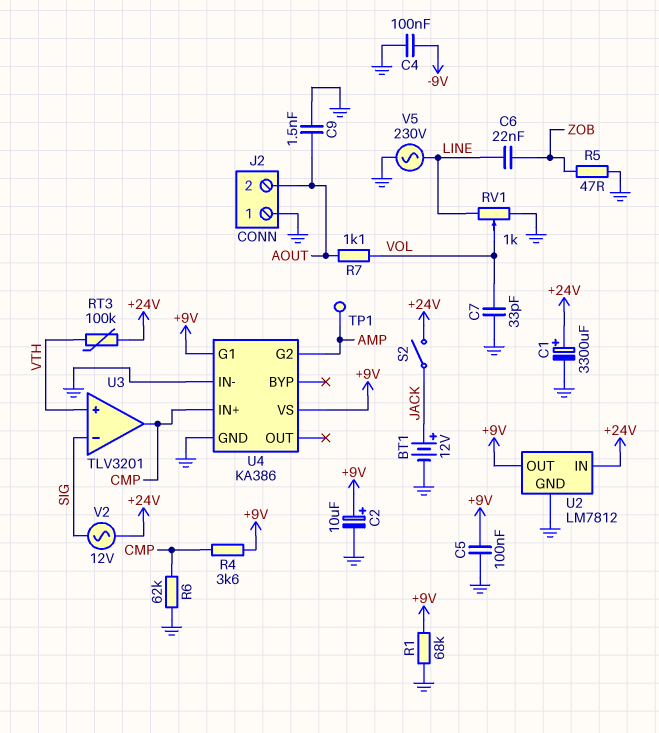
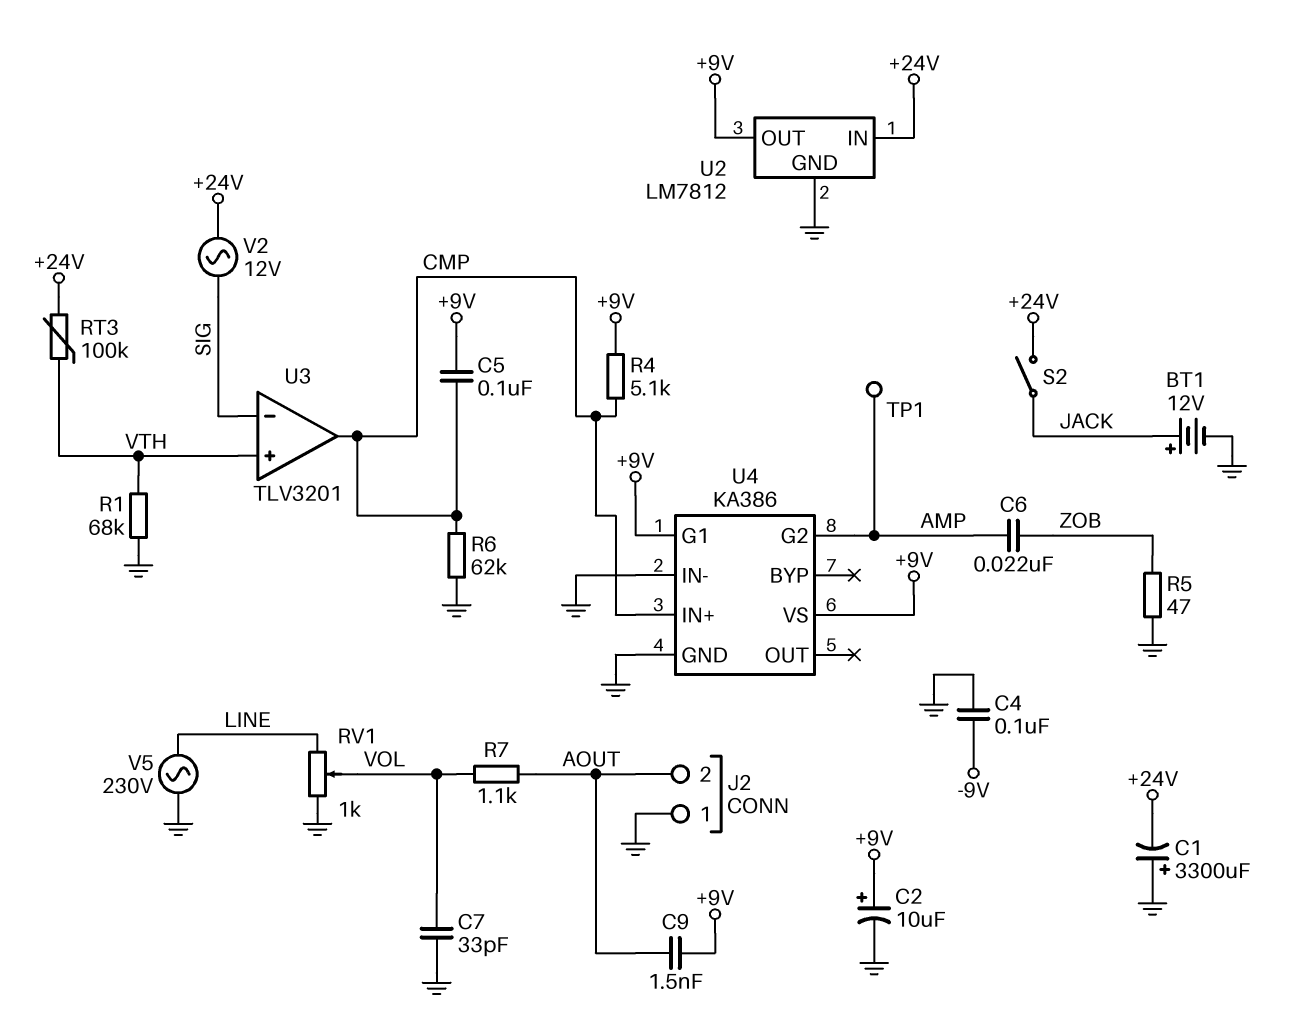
C1: 3300uF (plus +24V, minus GND) -> 3300uF (plus GND, minus +24V)
C5: 100nF (+9V, GND) -> 100nF (+9V, CMP)
C6: 22nF (LINE, ZOB) -> 22nF (AMP, ZOB)
C9: 1.5nF (AOUT, GND) -> 1.5nF (+9V, AOUT)
R1: 68k (+9V, GND) -> 68k (GND, VTH)
R4: 3.6k (+9V, CMP) -> 5.1k (+9V, CMP)

